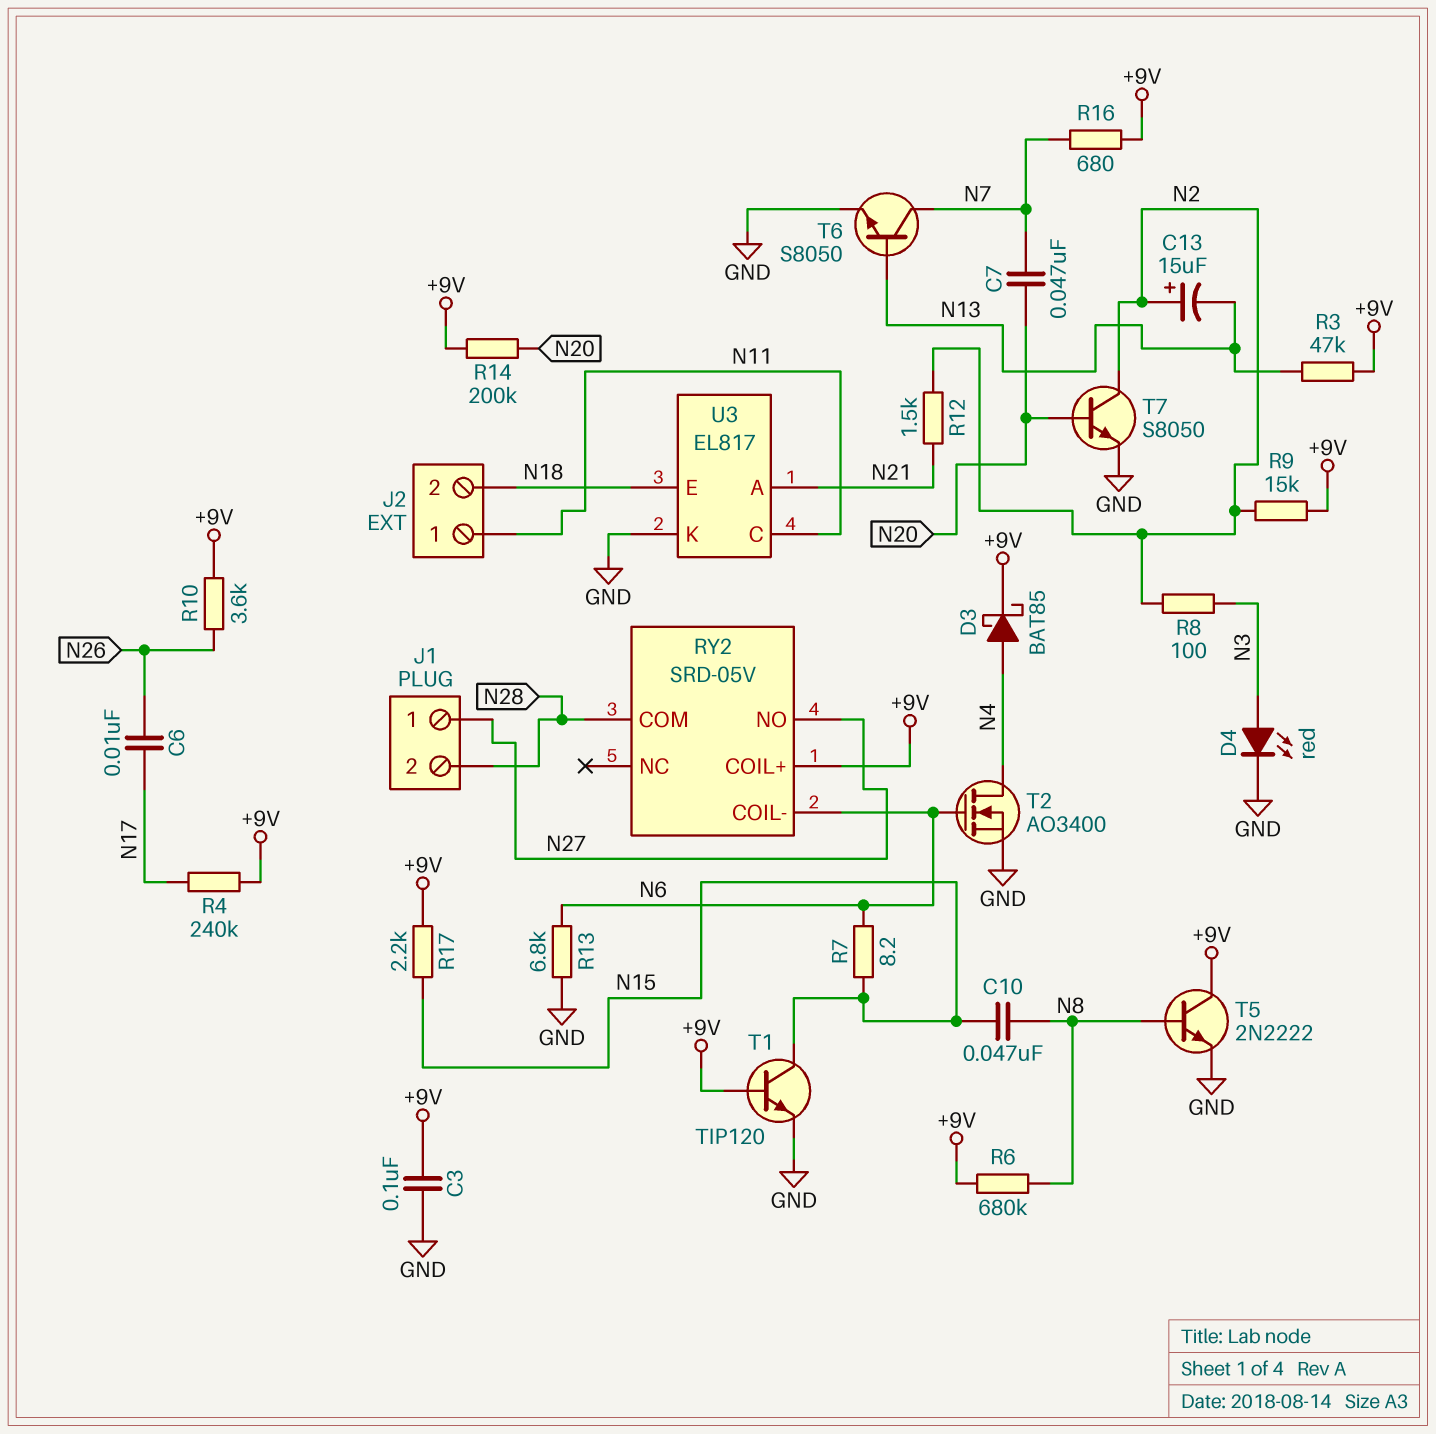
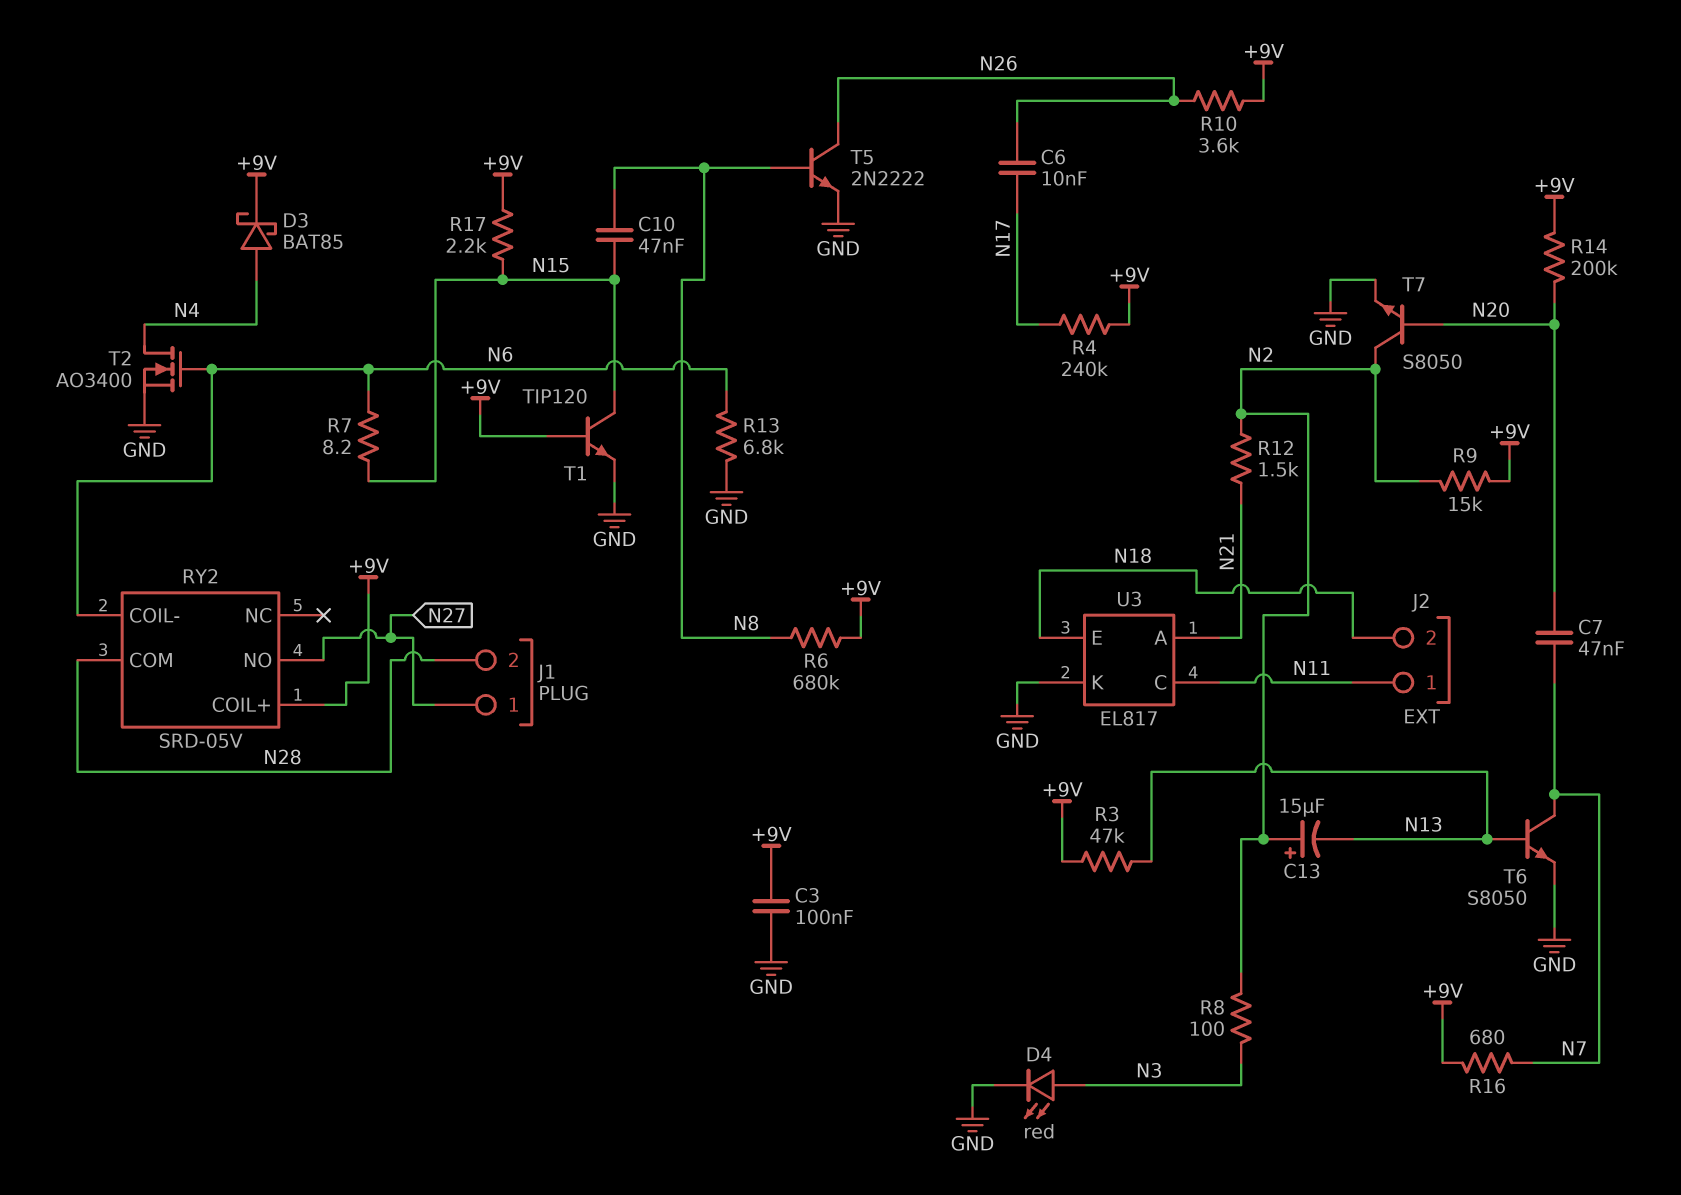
T5: NPN 2N2222 (B N8, C +9V, E GND) -> NPN 2N2222 (B N8, C N26, E GND)

